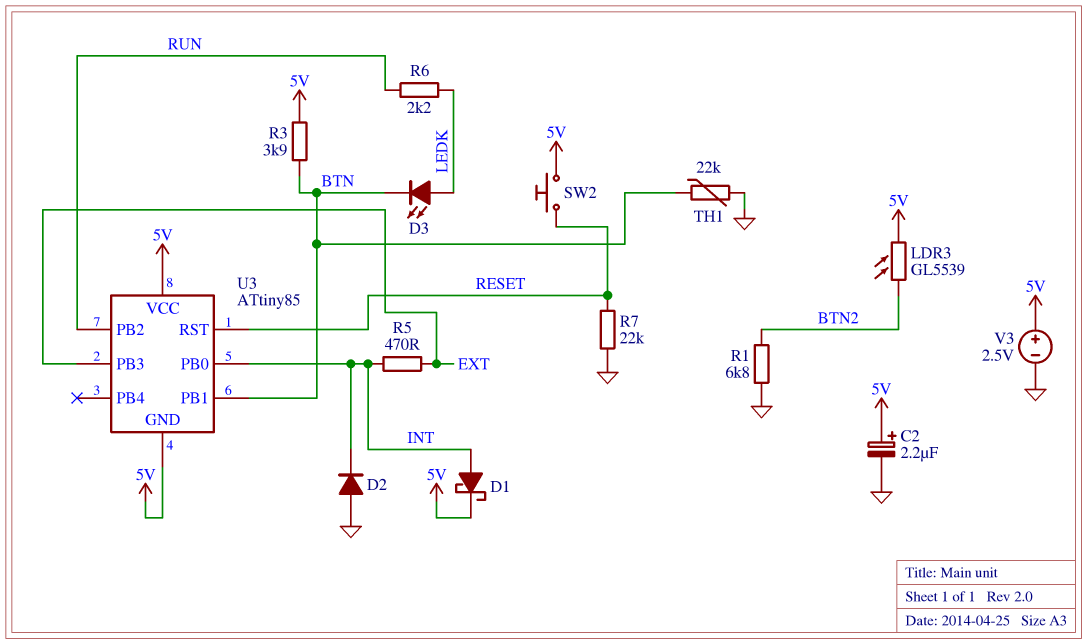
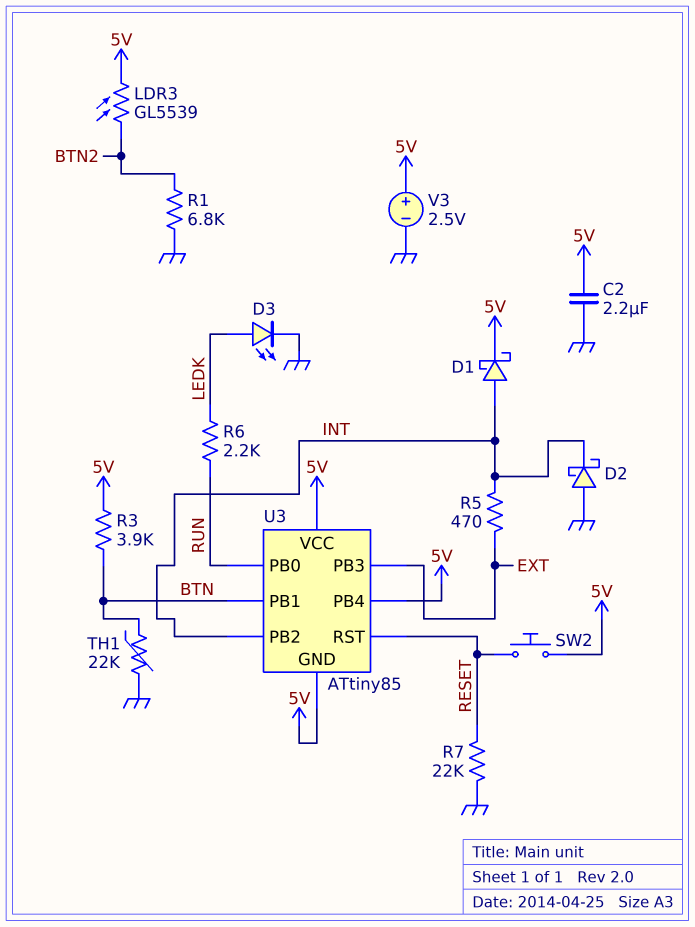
C2: 2.2uF (plus 5V, minus GND) -> 2.2uF (5V, GND)
D2: diode (A GND, K INT) -> schottky (A GND, K INT)
D3: LED (A LEDK, K BTN) -> LED (A LEDK, K GND)
U3 pin PB0: INT -> RUN
U3 pin PB2: RUN -> INT
U3 pin PB4: none -> 5V

